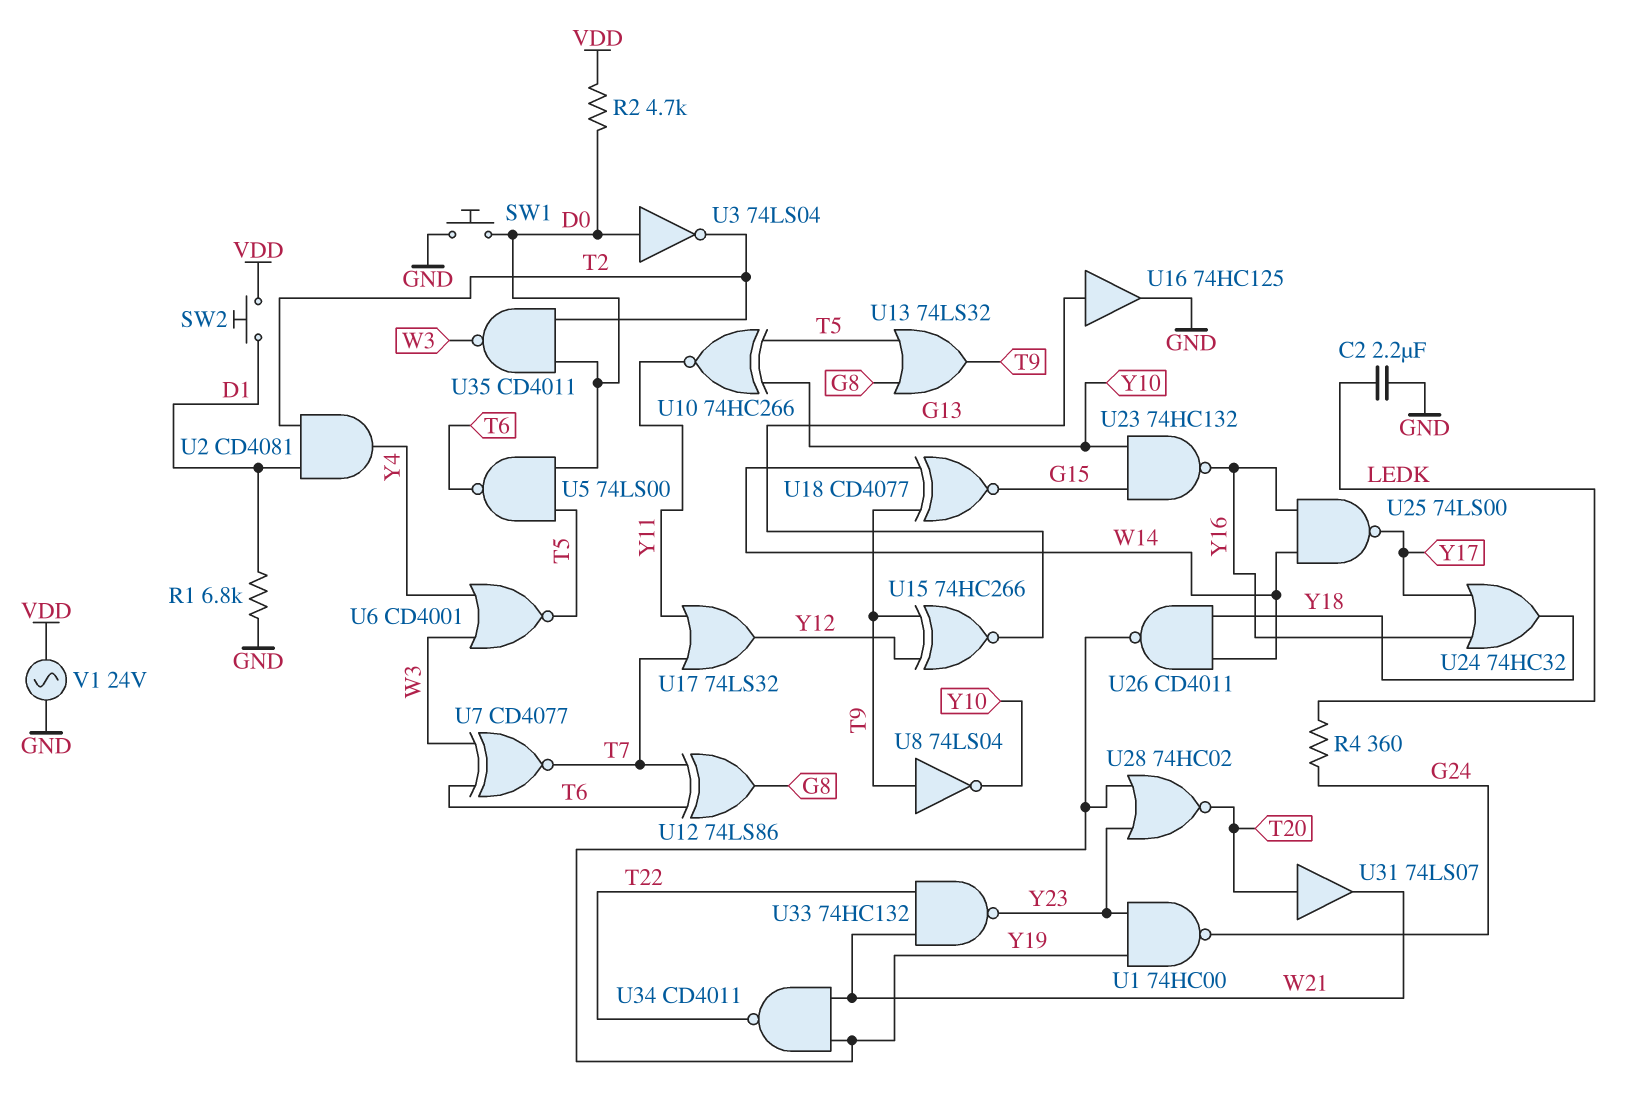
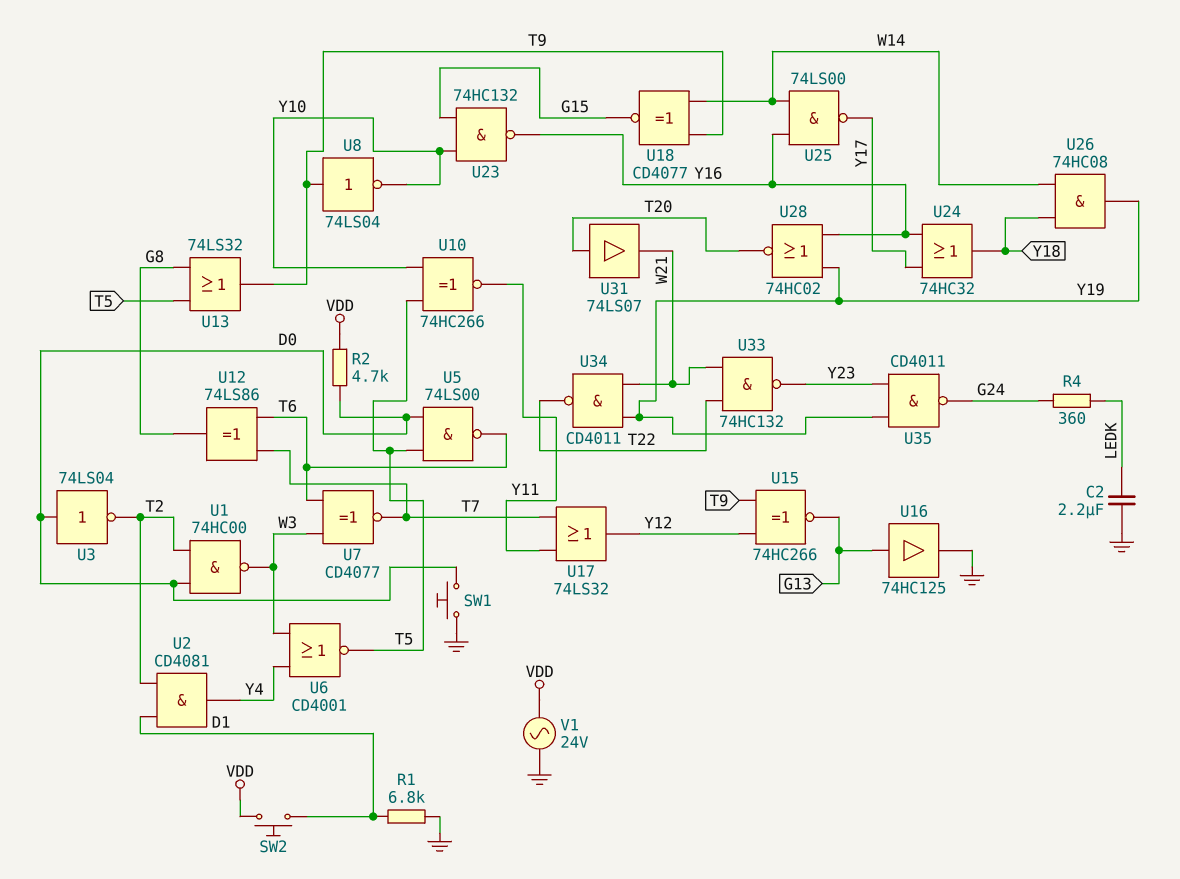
U1: NAND 74HC00 (in Y19, in Y23, out G24) -> NAND 74HC00 (in D0, in T2, out W3)
U26: NAND CD4011 (in W14, in Y18, out Y19) -> AND 74HC08 (in W14, in Y18, out Y19)
U28: NOR 74HC02 (in Y19, in Y23, out T20) -> NOR 74HC02 (in Y16, in Y19, out T20)
U35: NAND CD4011 (in D0, in T2, out W3) -> NAND CD4011 (in Y19, in Y23, out G24)

